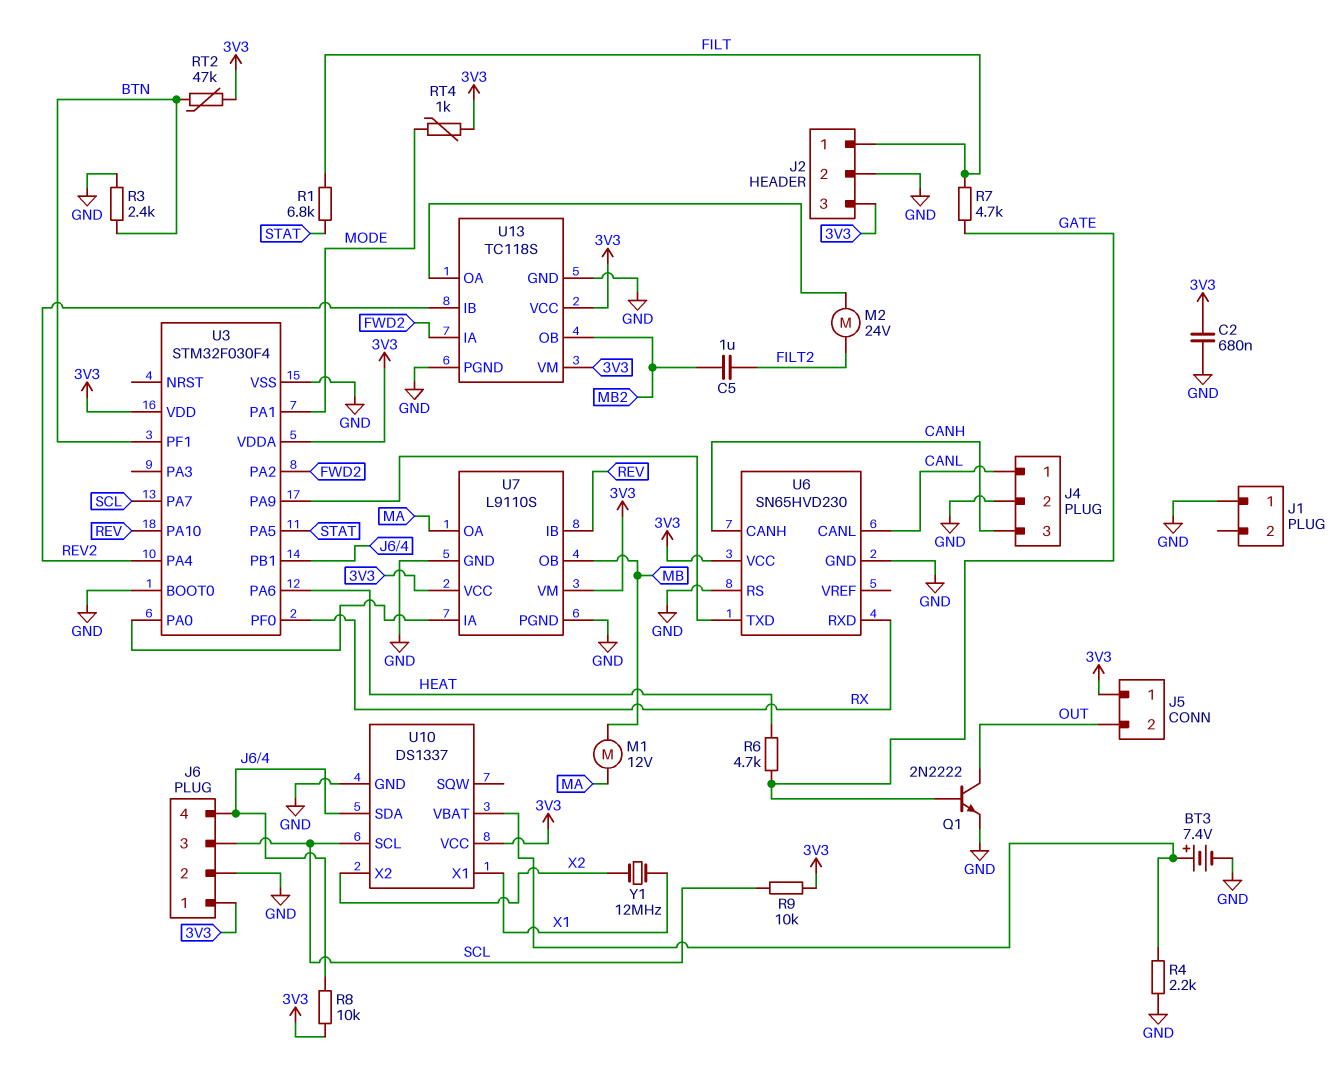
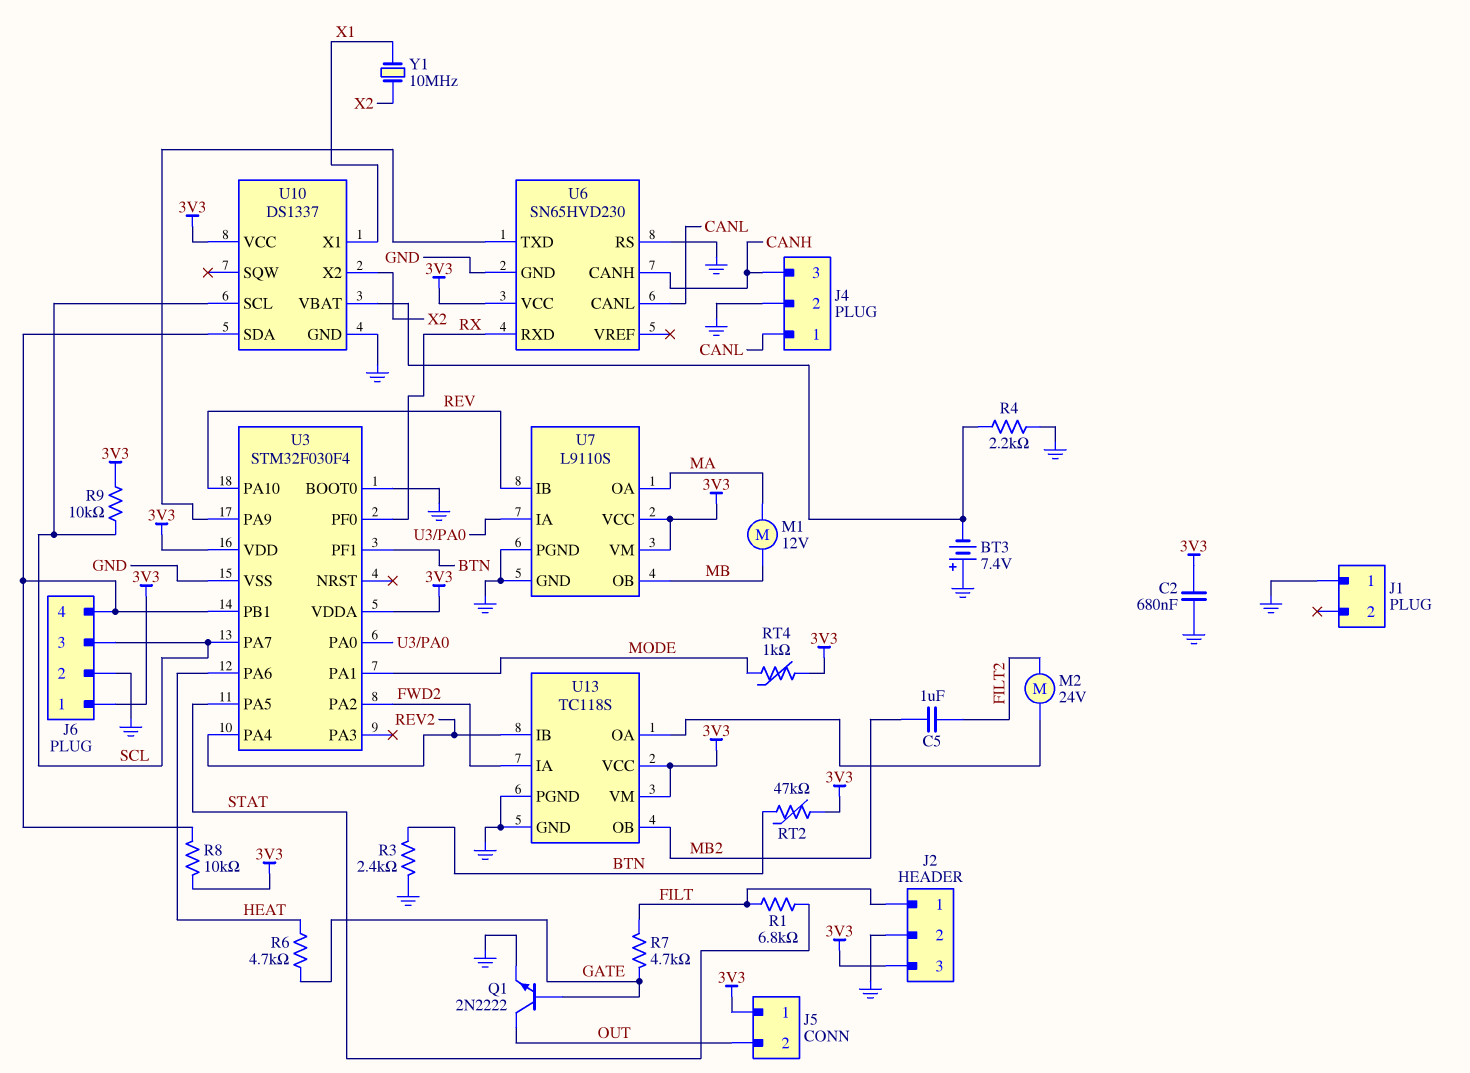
BT3: 7.4V (plus U10/VBAT, minus GND) -> 7.4V (plus GND, minus U10/VBAT)
Y1: 12MHz (X1, X2) -> 10MHz (X1, X2)

